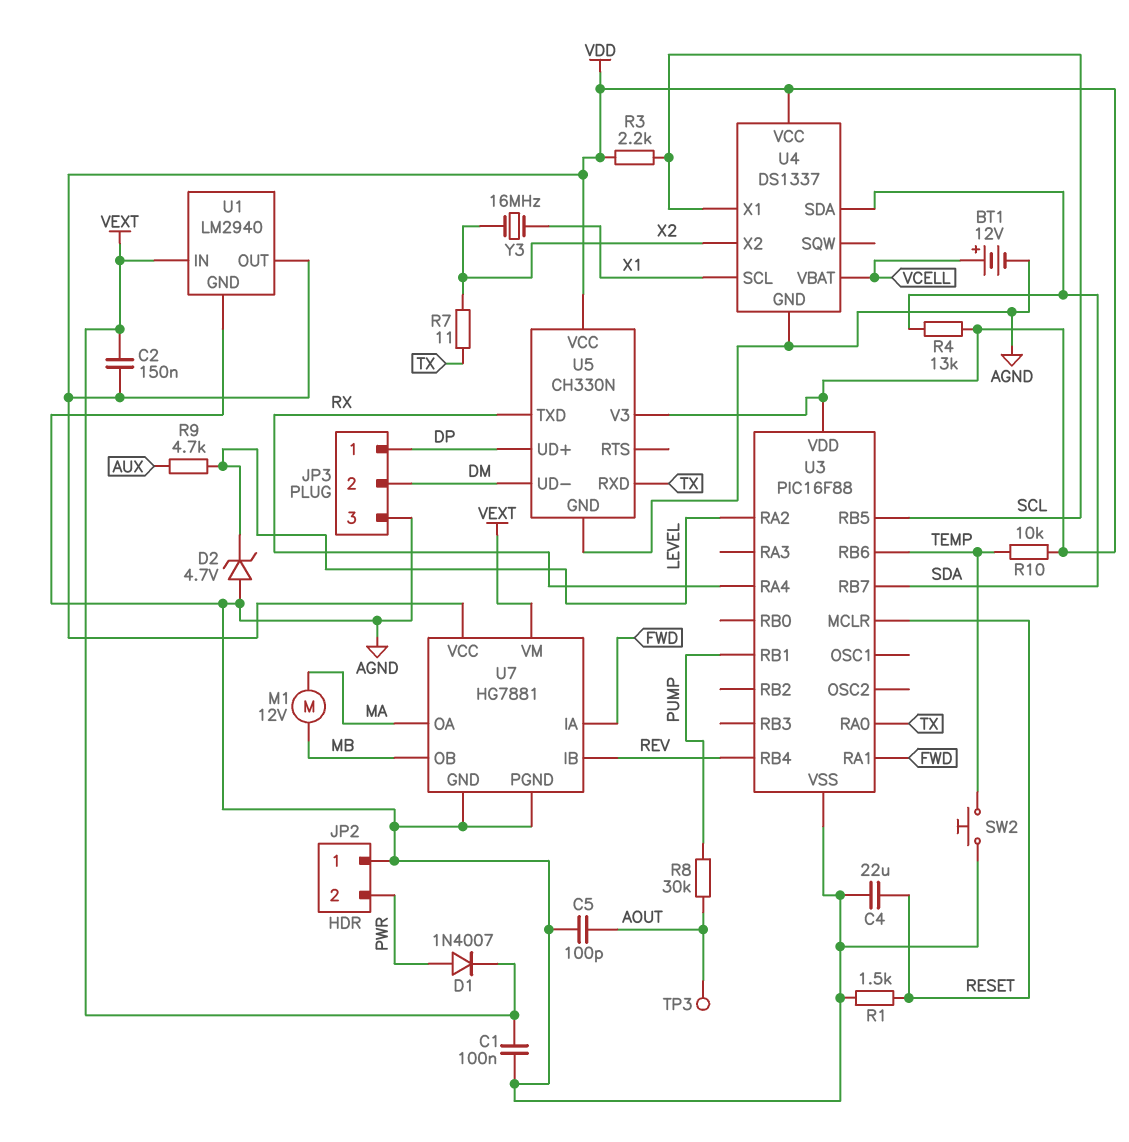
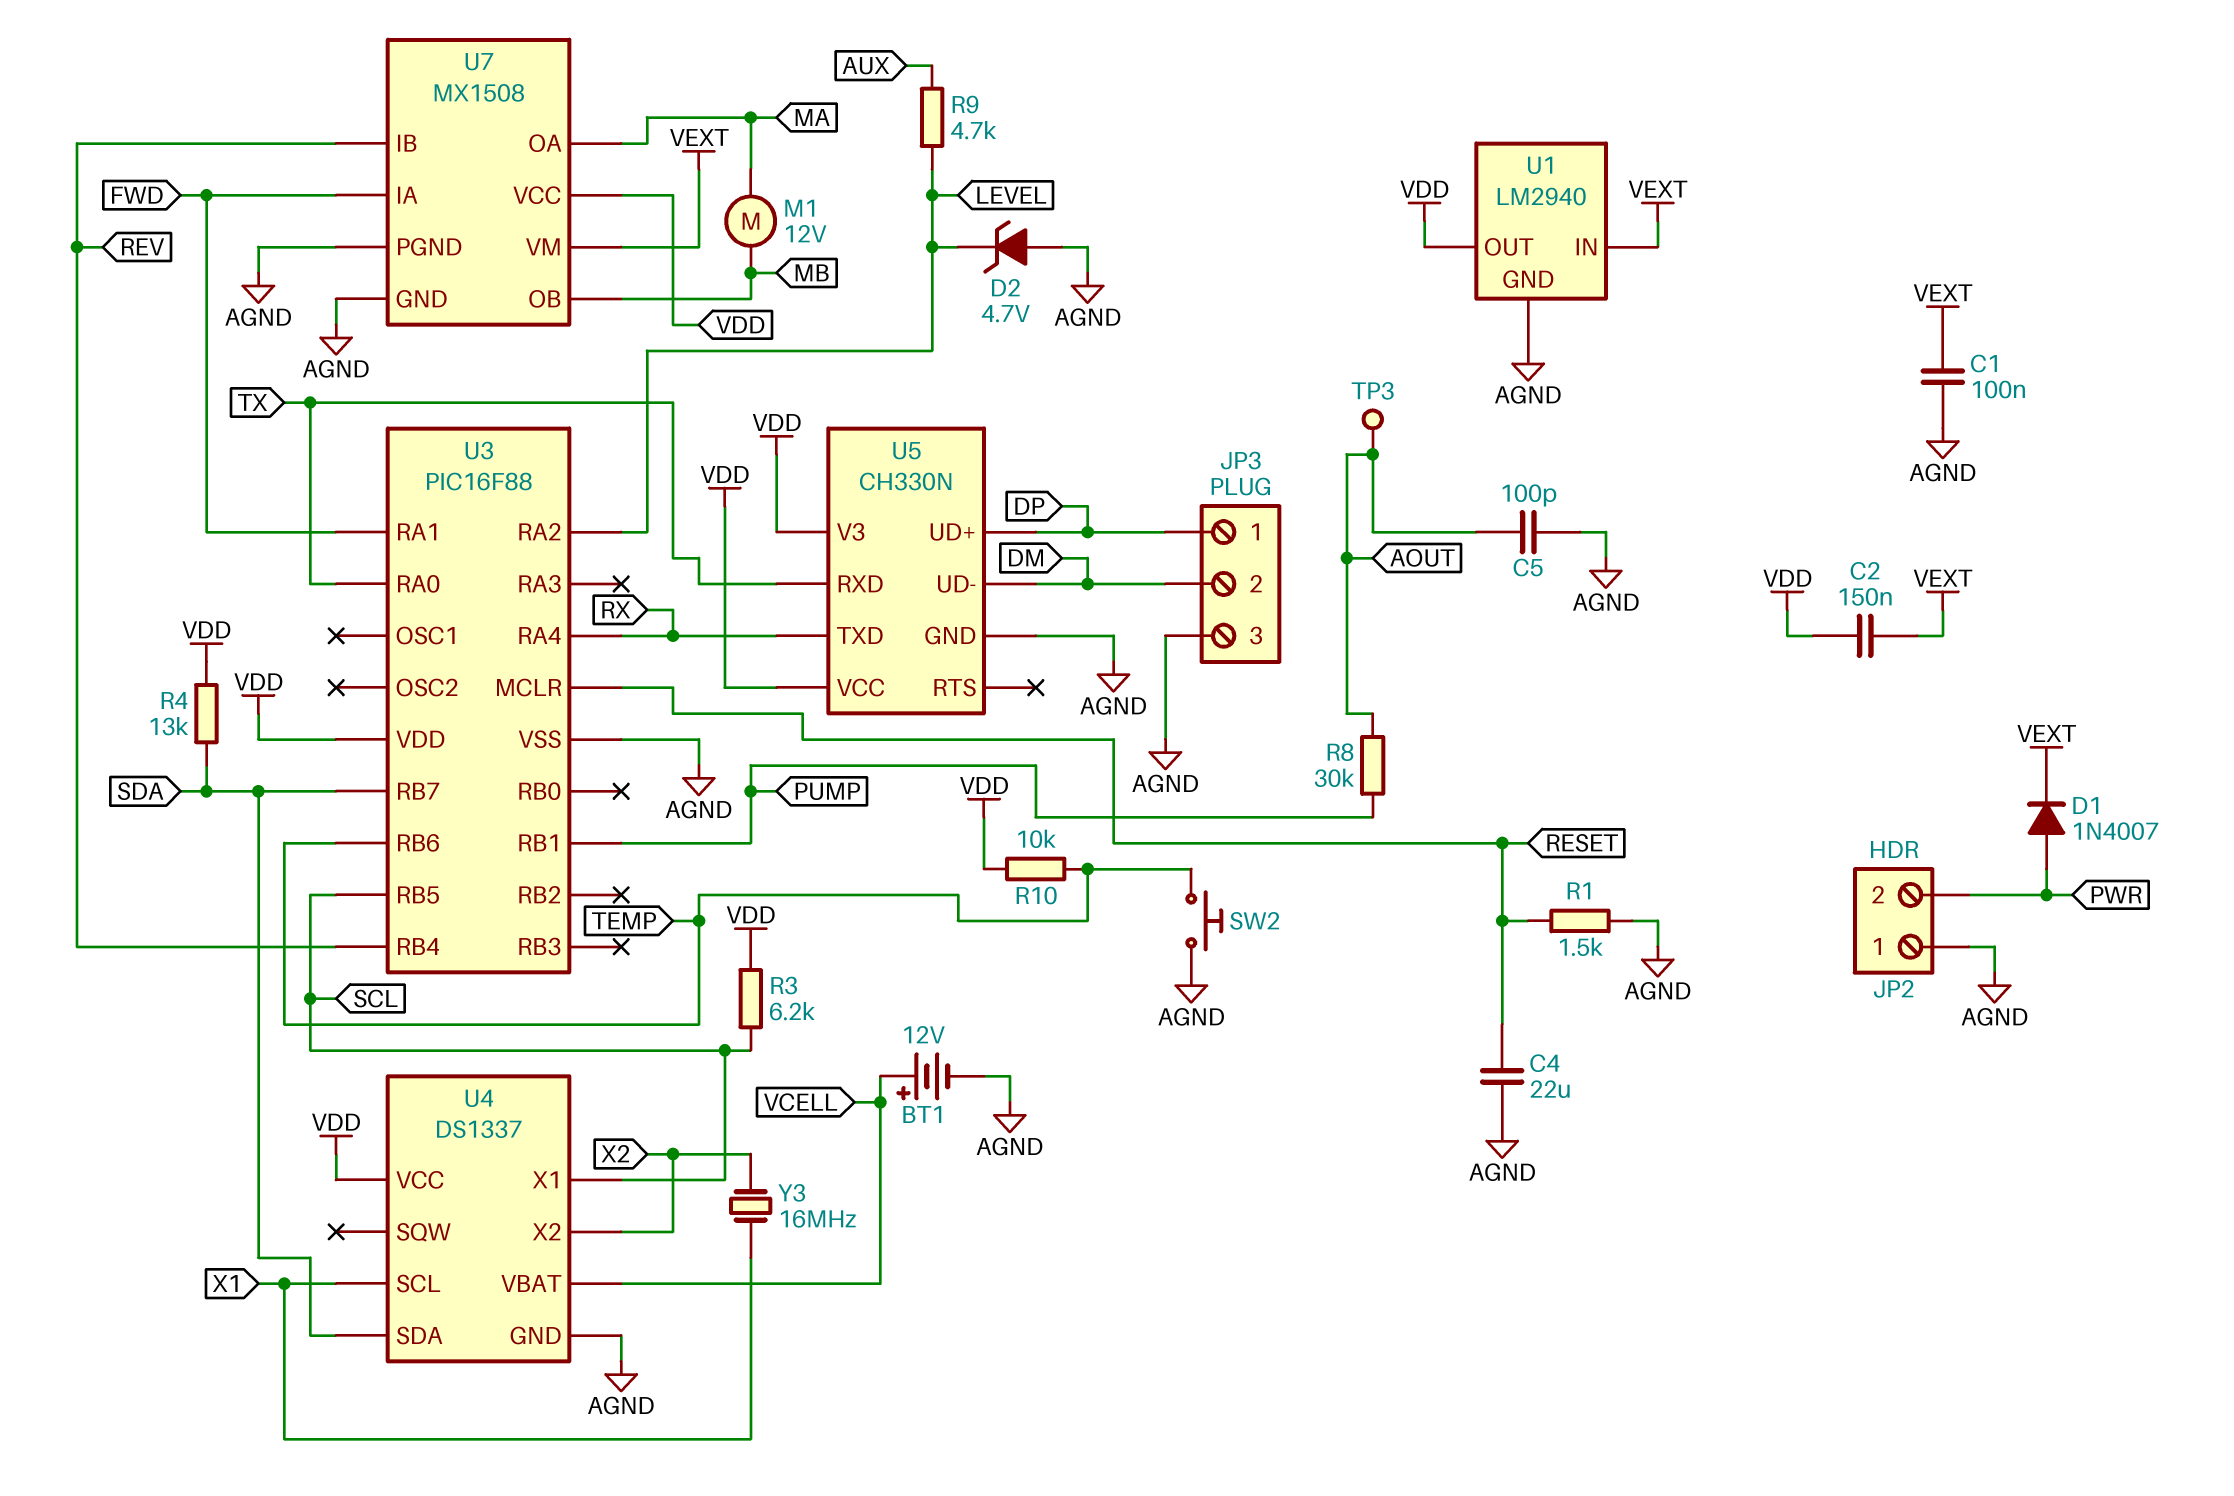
R3: 2.2k (SCL, VDD) -> 6.2k (SCL, VDD)
R7: 11 (TX, X2) -> none
U7: HG7881 -> MX1508

